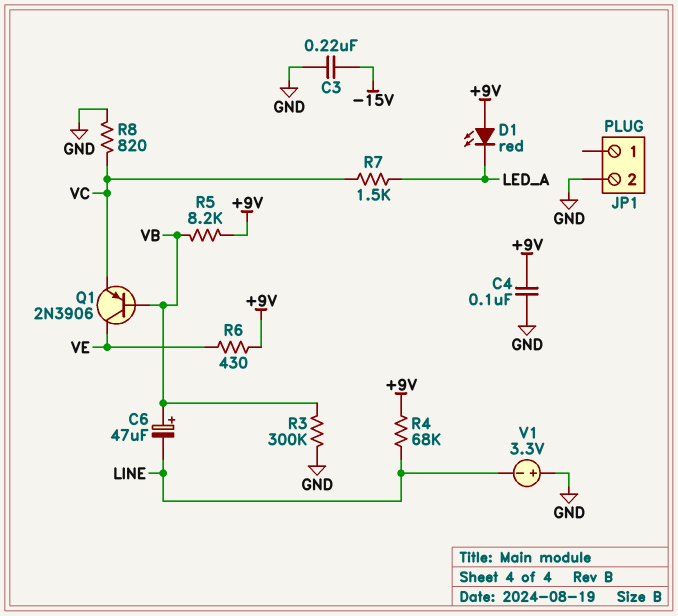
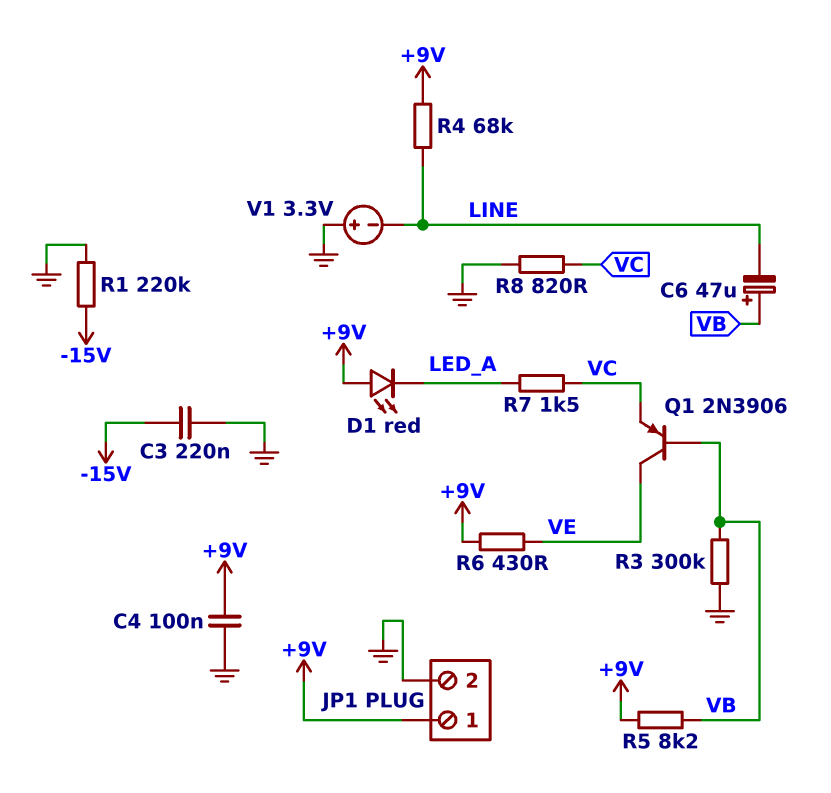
JP1 pin 1: none -> +9V
R1: none -> 220k (-15V, GND)

